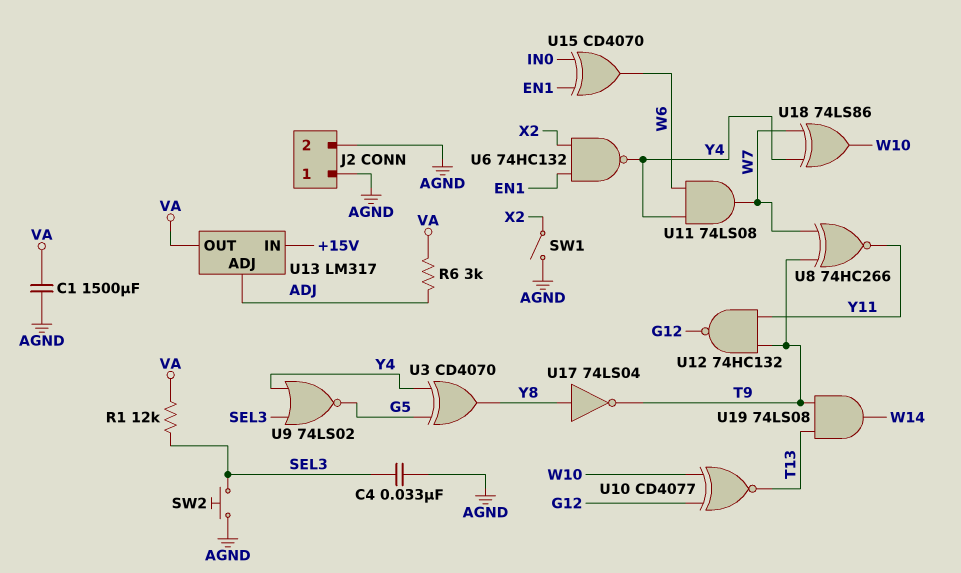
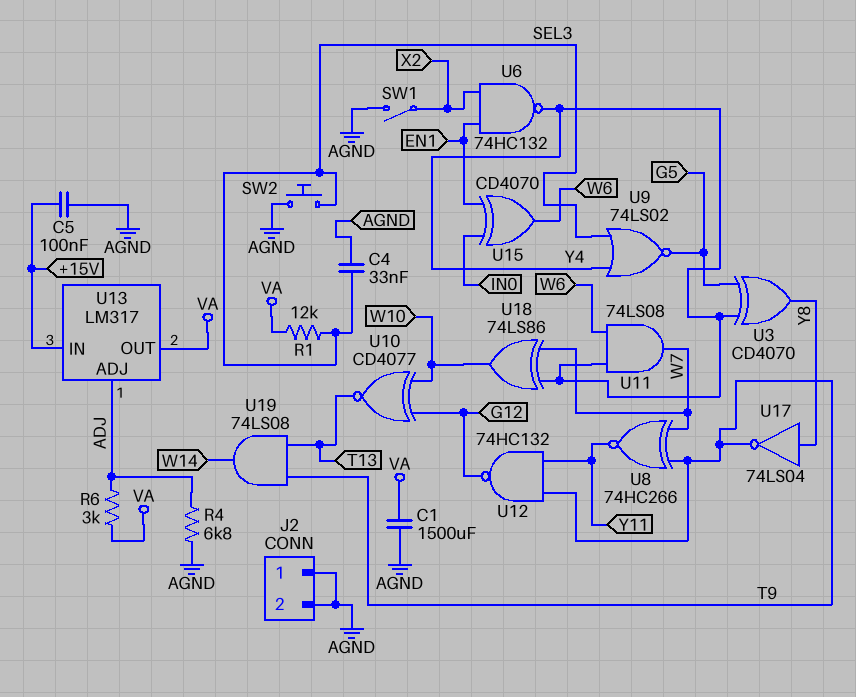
C5: none -> 100nF (+15V, AGND)
R4: none -> 6.8k (ADJ, AGND)

